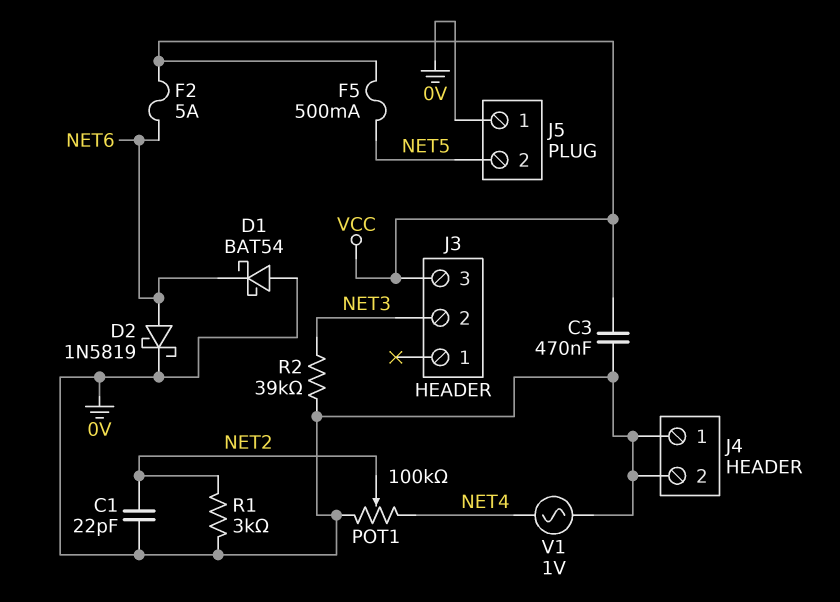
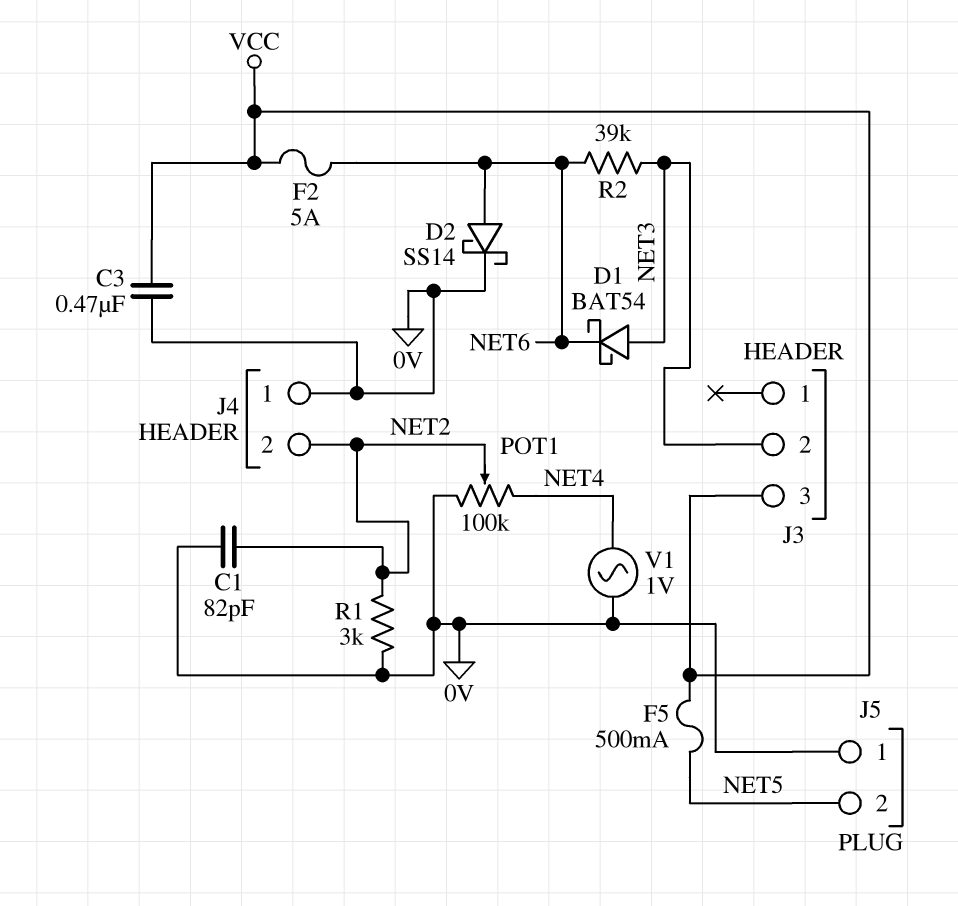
C1: 22pF (0V, NET2) -> 82pF (0V, NET2)
D1: schottky BAT54 (A 0V, K NET6) -> schottky BAT54 (A NET3, K NET6)
D2: schottky 1N5819 (A NET6, K 0V) -> schottky SS14 (A NET6, K 0V)
J4 pin 2: 0V -> NET2
R2: 39k (0V, NET3) -> 39k (NET3, NET6)

